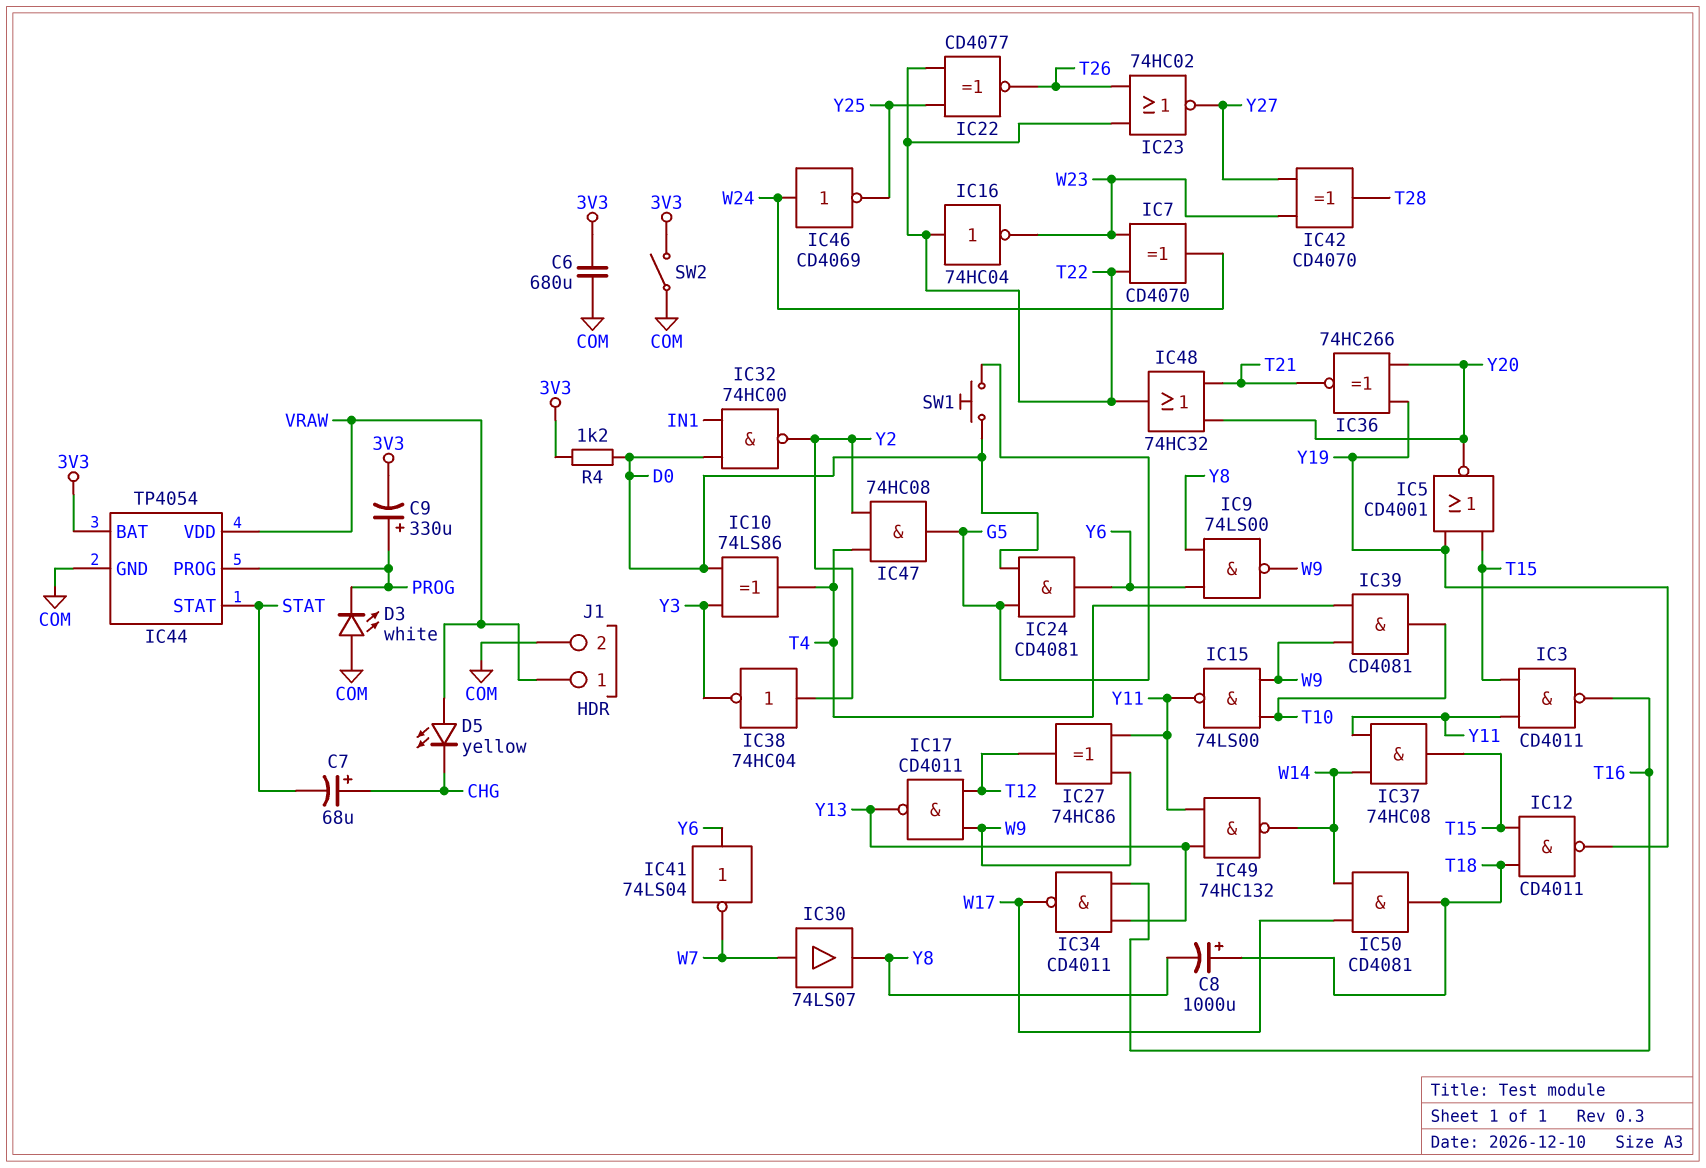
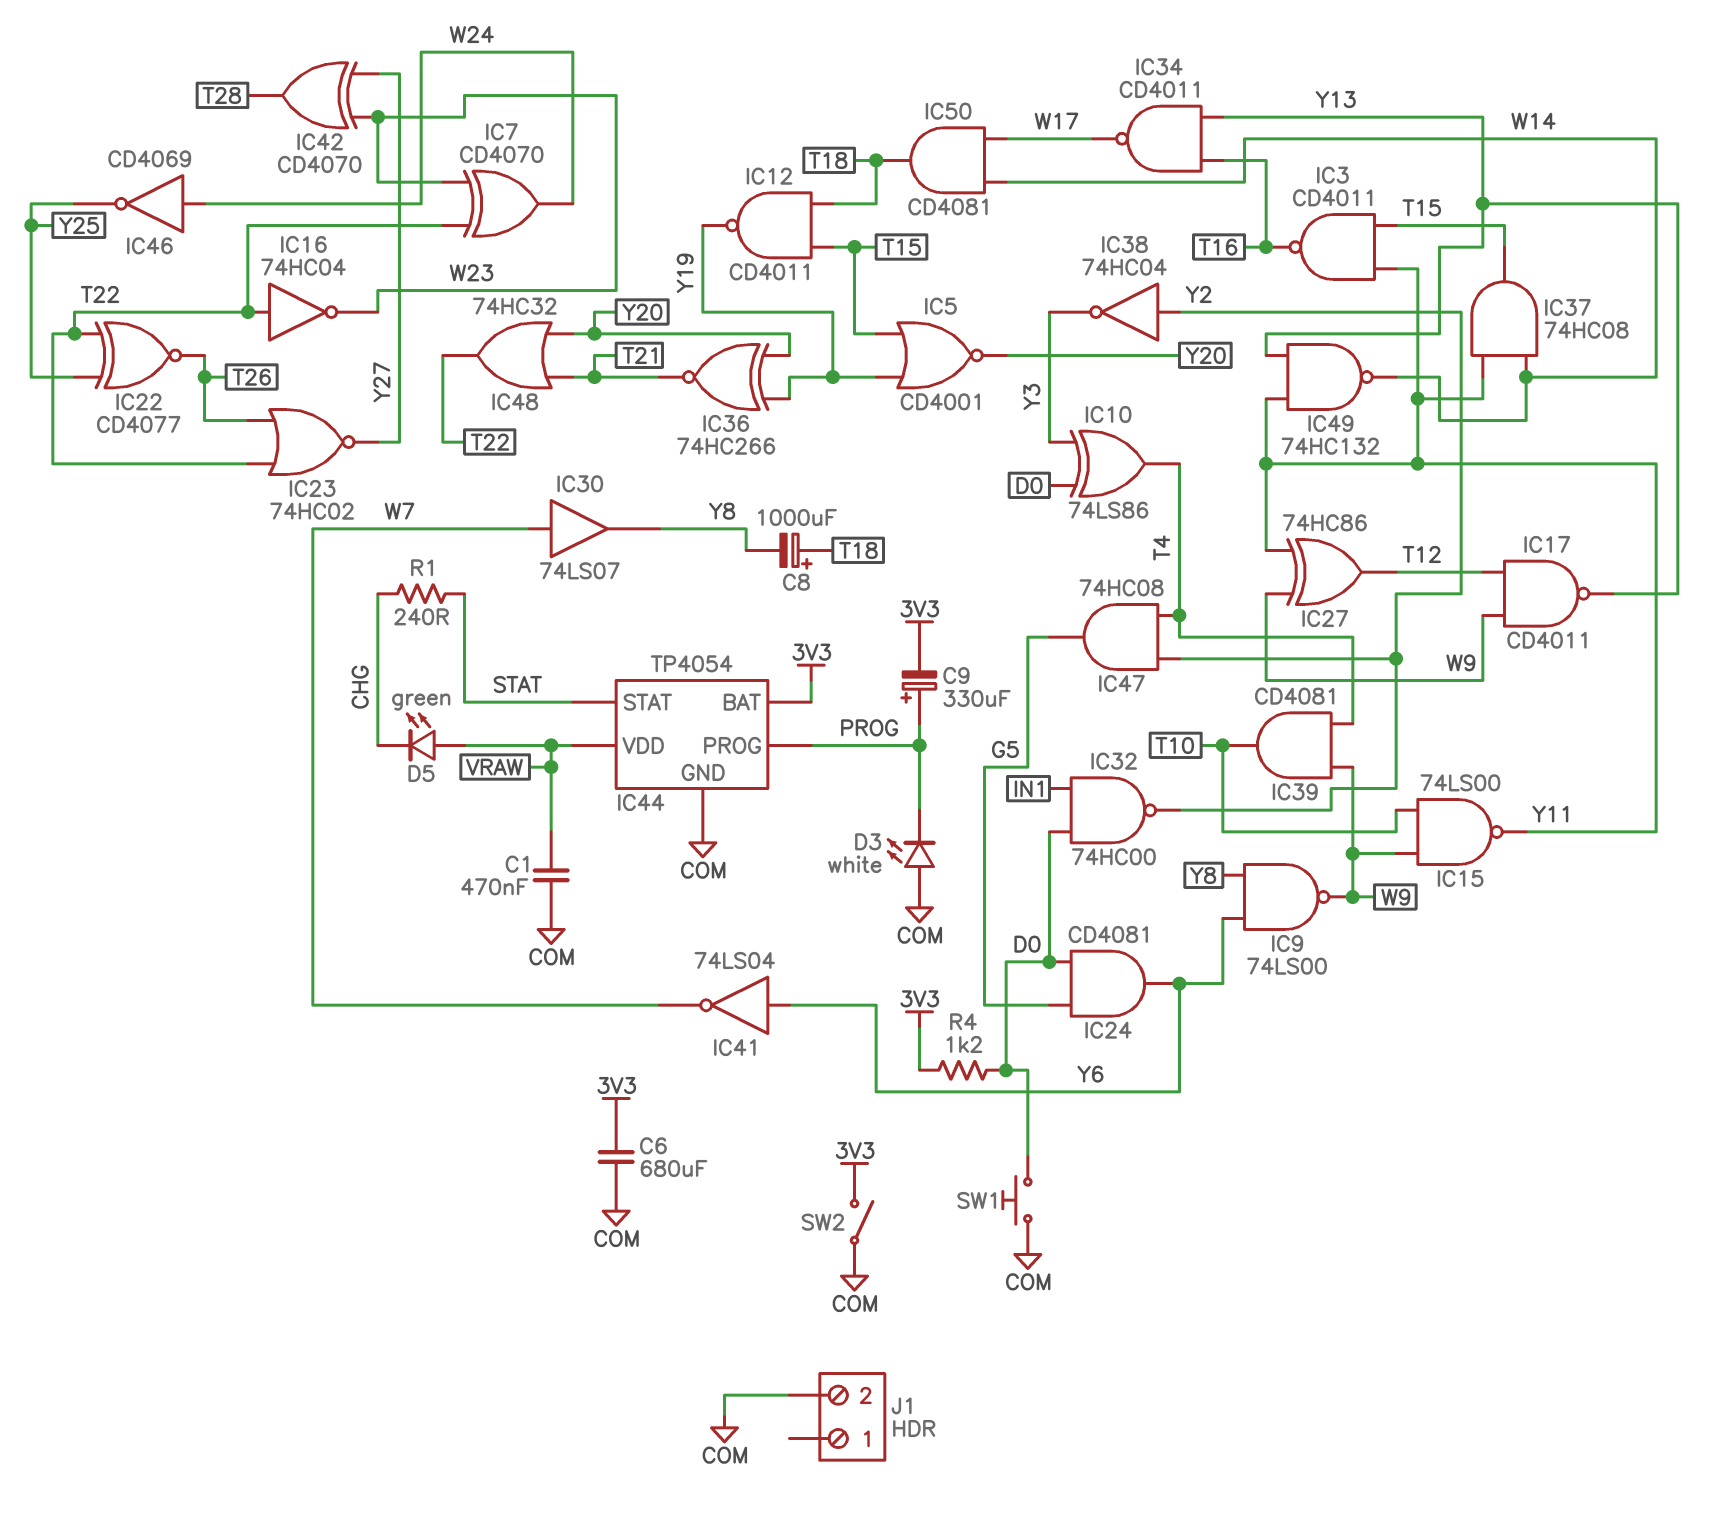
C1: none -> 470nF (COM, VRAW)
C7: 68uF (plus CHG, minus STAT) -> none
D5: LED yellow (A VRAW, K CHG) -> LED green (A VRAW, K CHG)
J1 pin 1: VRAW -> none
R1: none -> 240 (CHG, STAT)
SW1: button (D0, G5) -> button (COM, D0)

